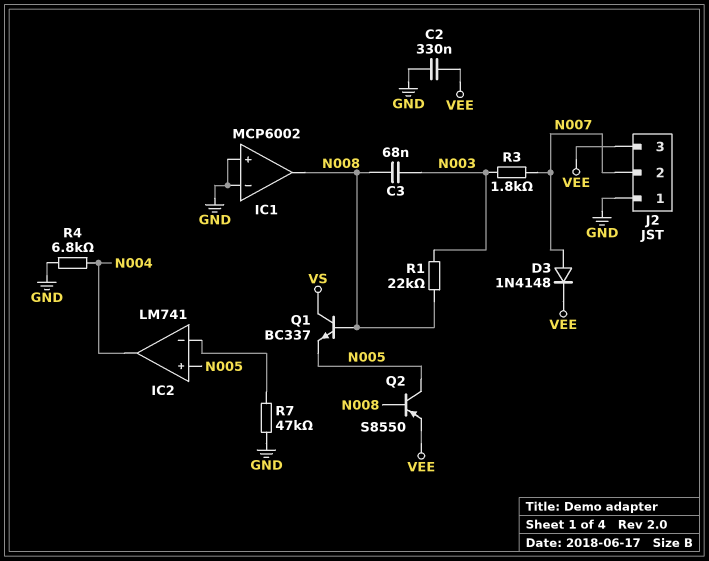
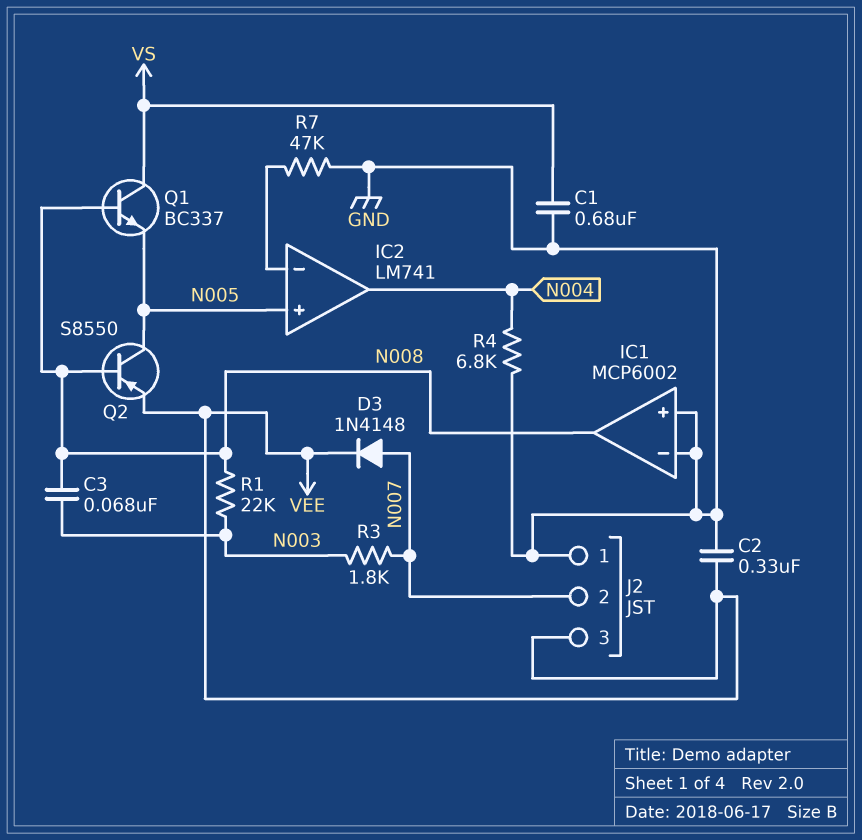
C1: none -> 680nF (GND, VS)

